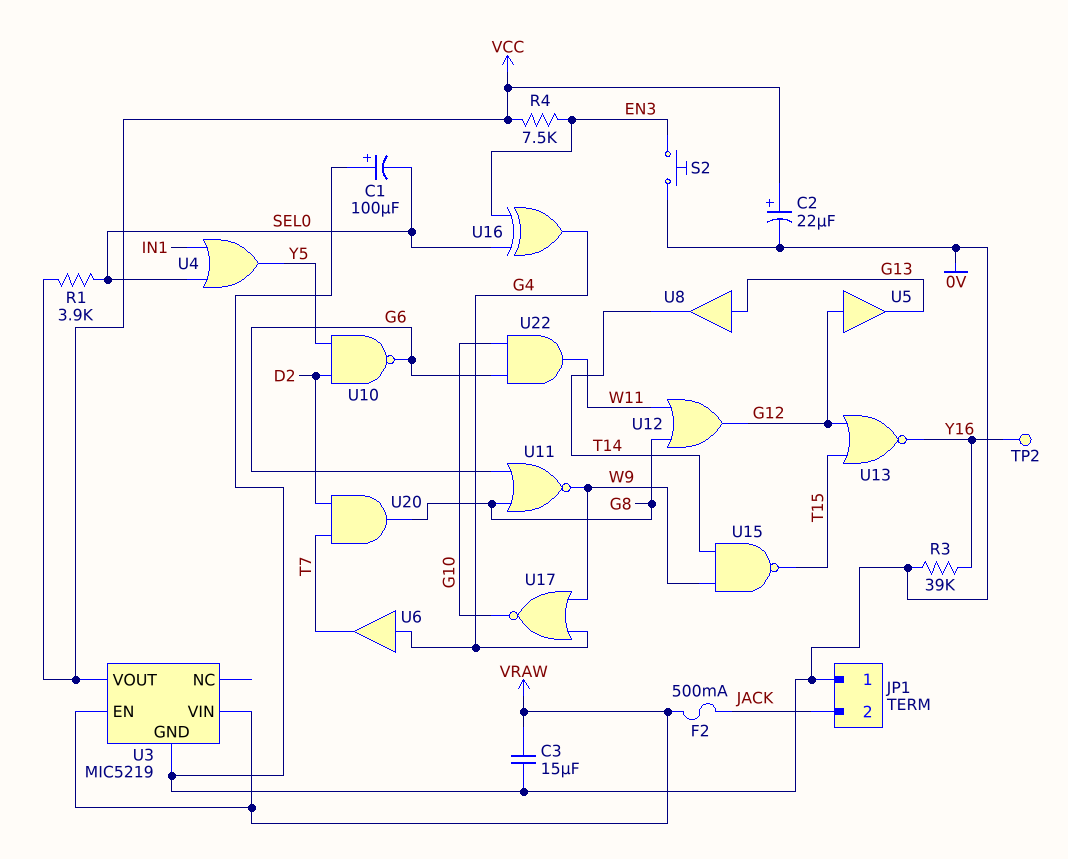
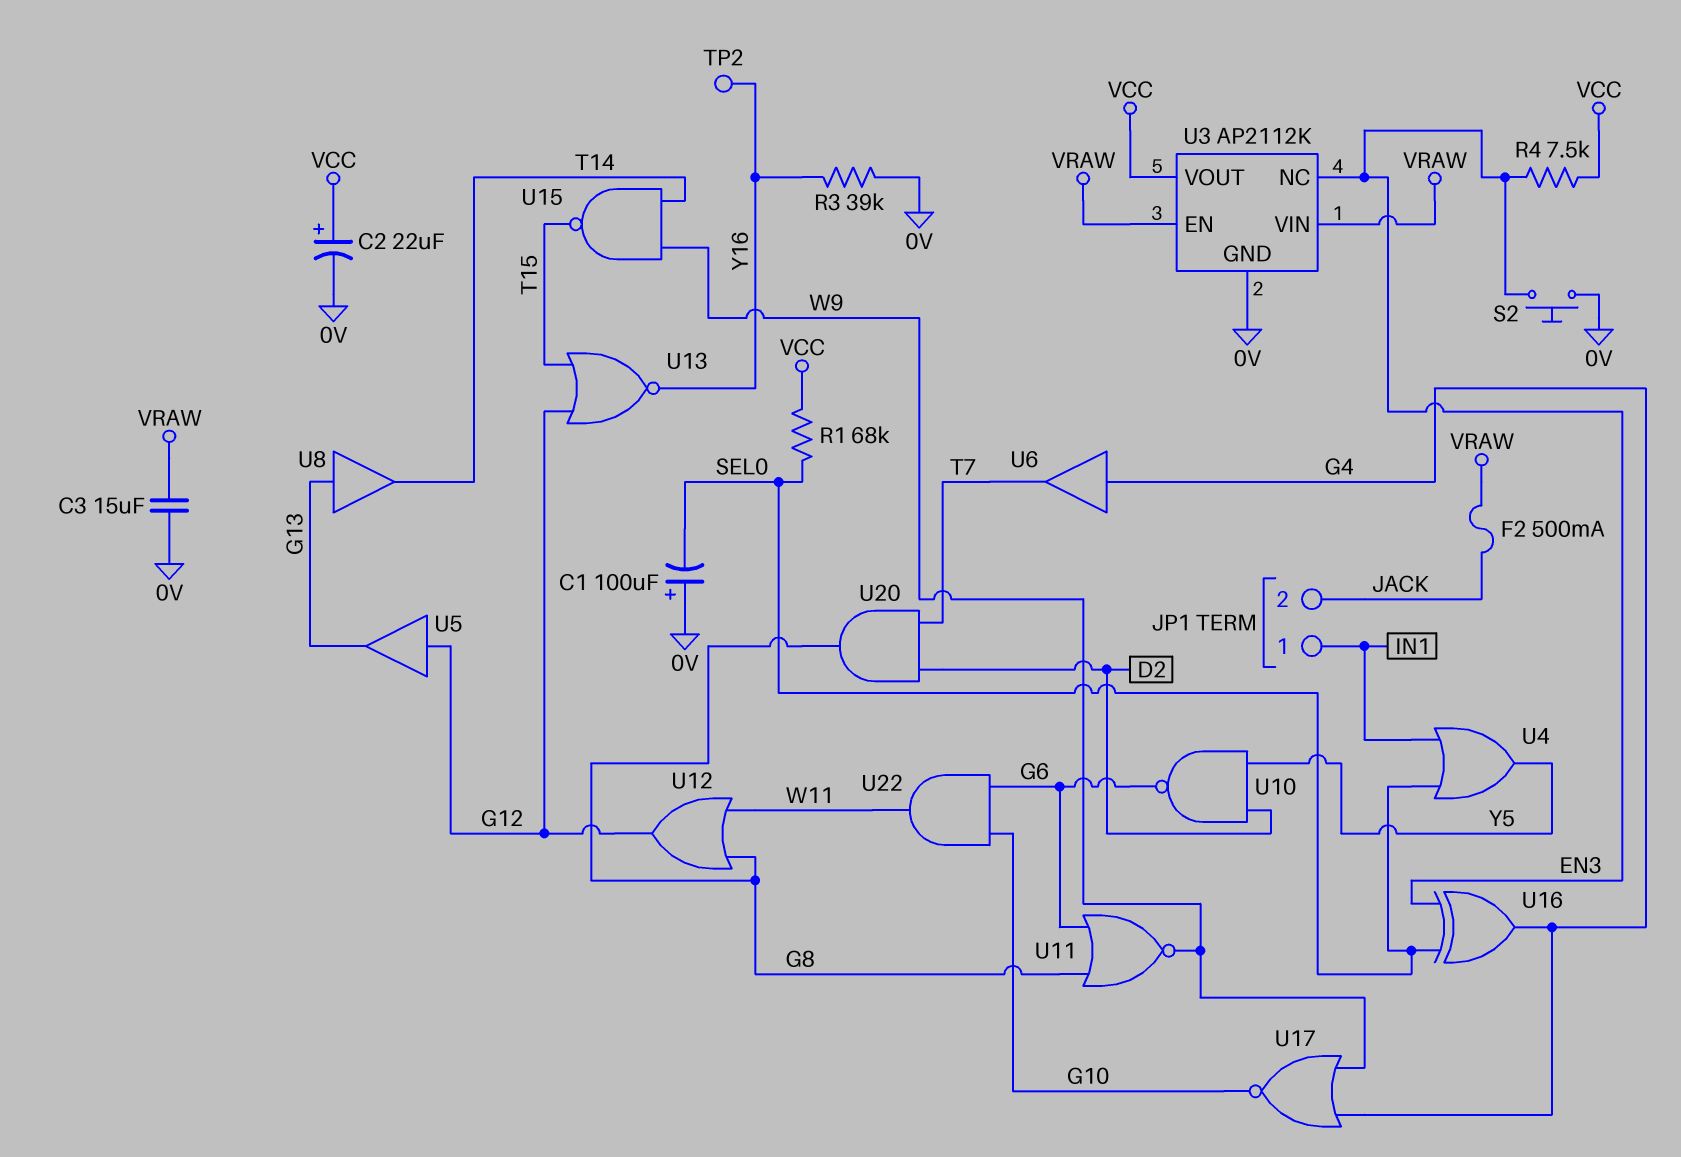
JP1 pin 1: 0V -> IN1
R1: 3.9k (SEL0, VCC) -> 68k (SEL0, VCC)
U3: MIC5219 -> AP2112K
U3 pin NC: none -> EN3

